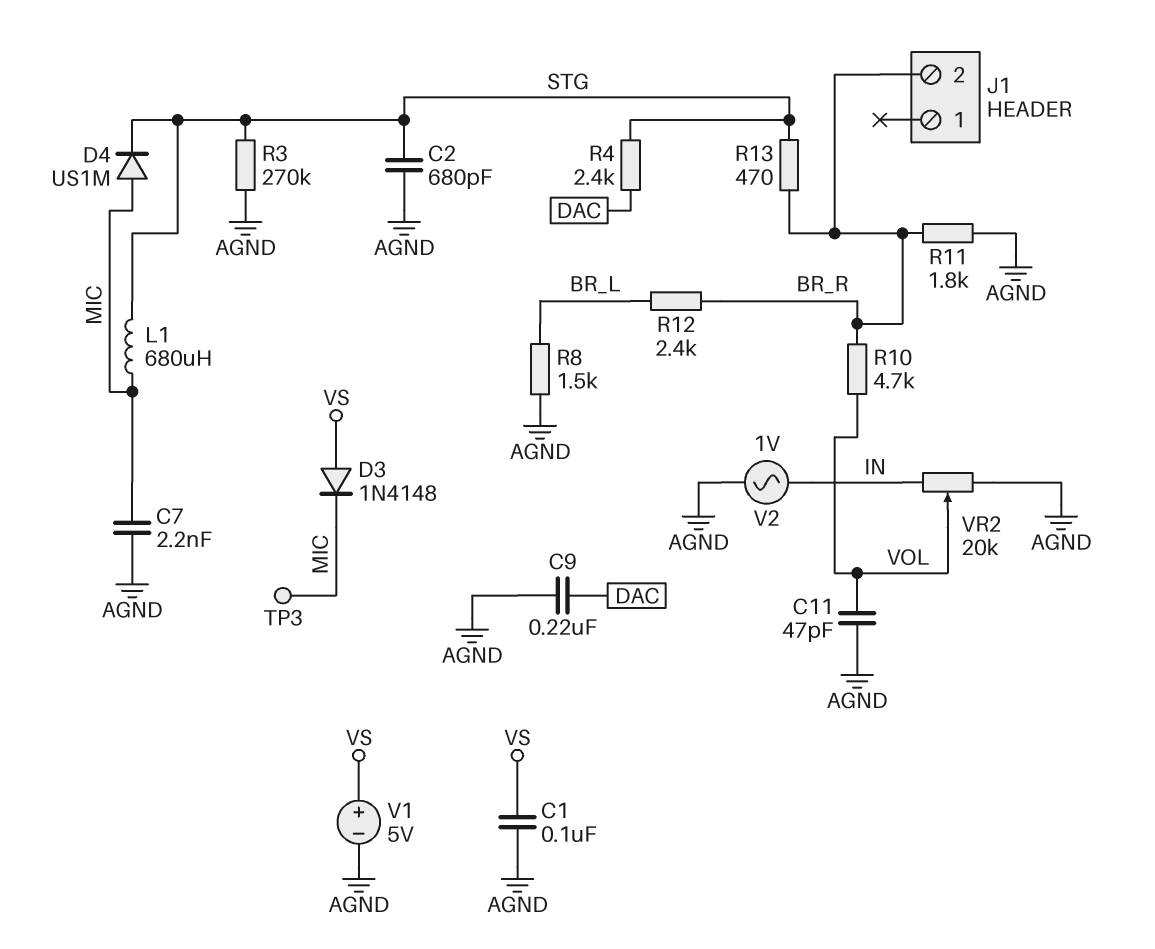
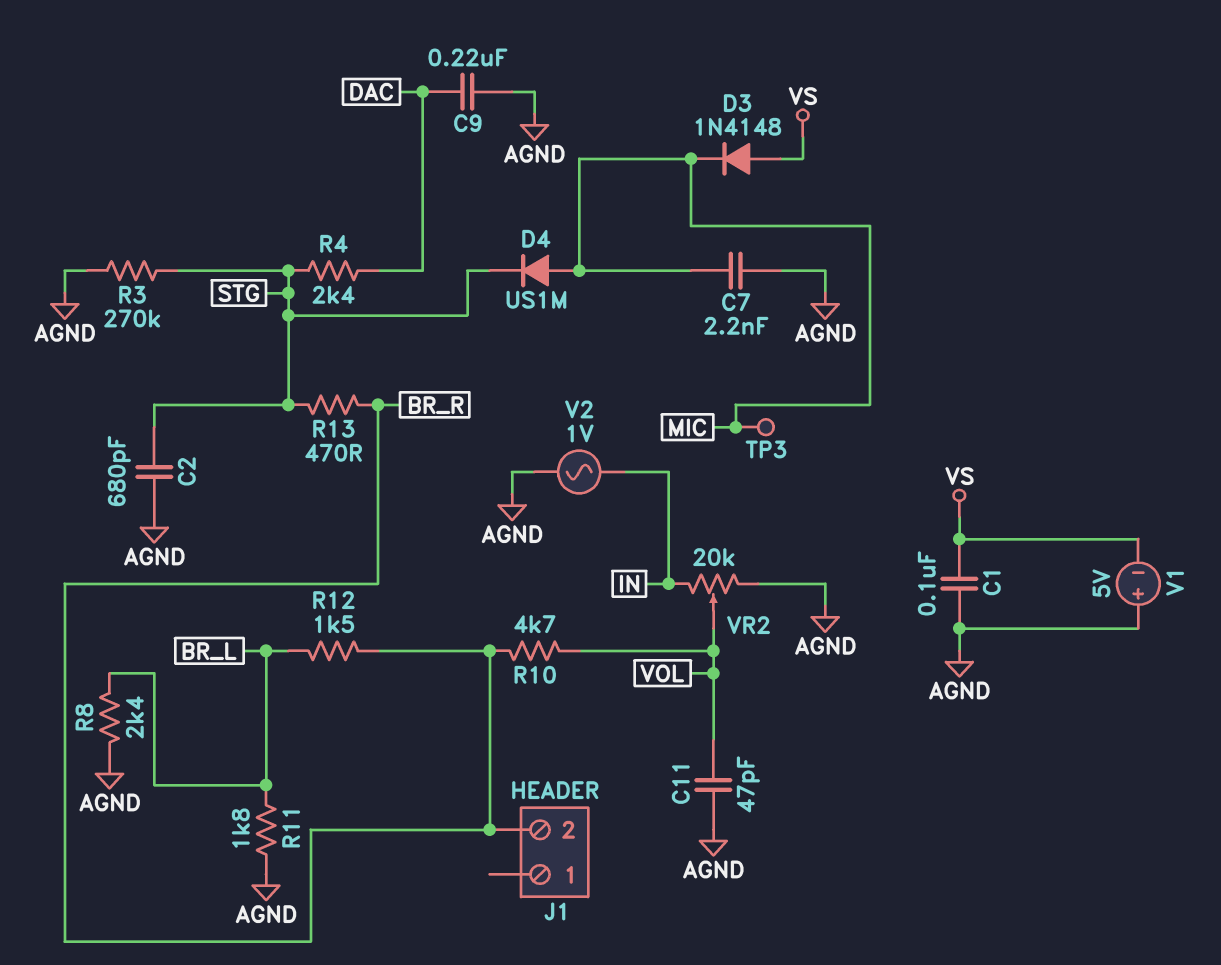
L1: 680uH (MIC, STG) -> none
R8: 1.5k (AGND, BR_L) -> 2.4k (AGND, BR_L)
R11: 1.8k (AGND, BR_R) -> 1.8k (AGND, BR_L)
R12: 2.4k (BR_L, BR_R) -> 1.5k (BR_L, BR_R)
V1: 5V (plus VS, minus AGND) -> 5V (plus AGND, minus VS)

